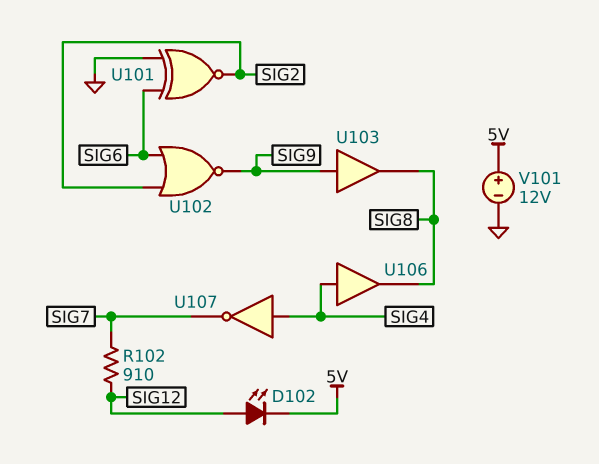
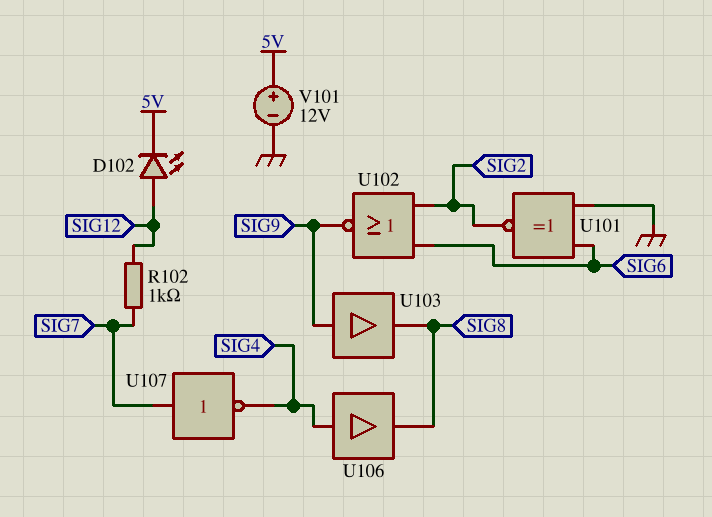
R102: 910 (SIG7, SIG12) -> 1k (SIG7, SIG12)
U107: NOT (in SIG4, out SIG7) -> NOT (in SIG7, out SIG4)

